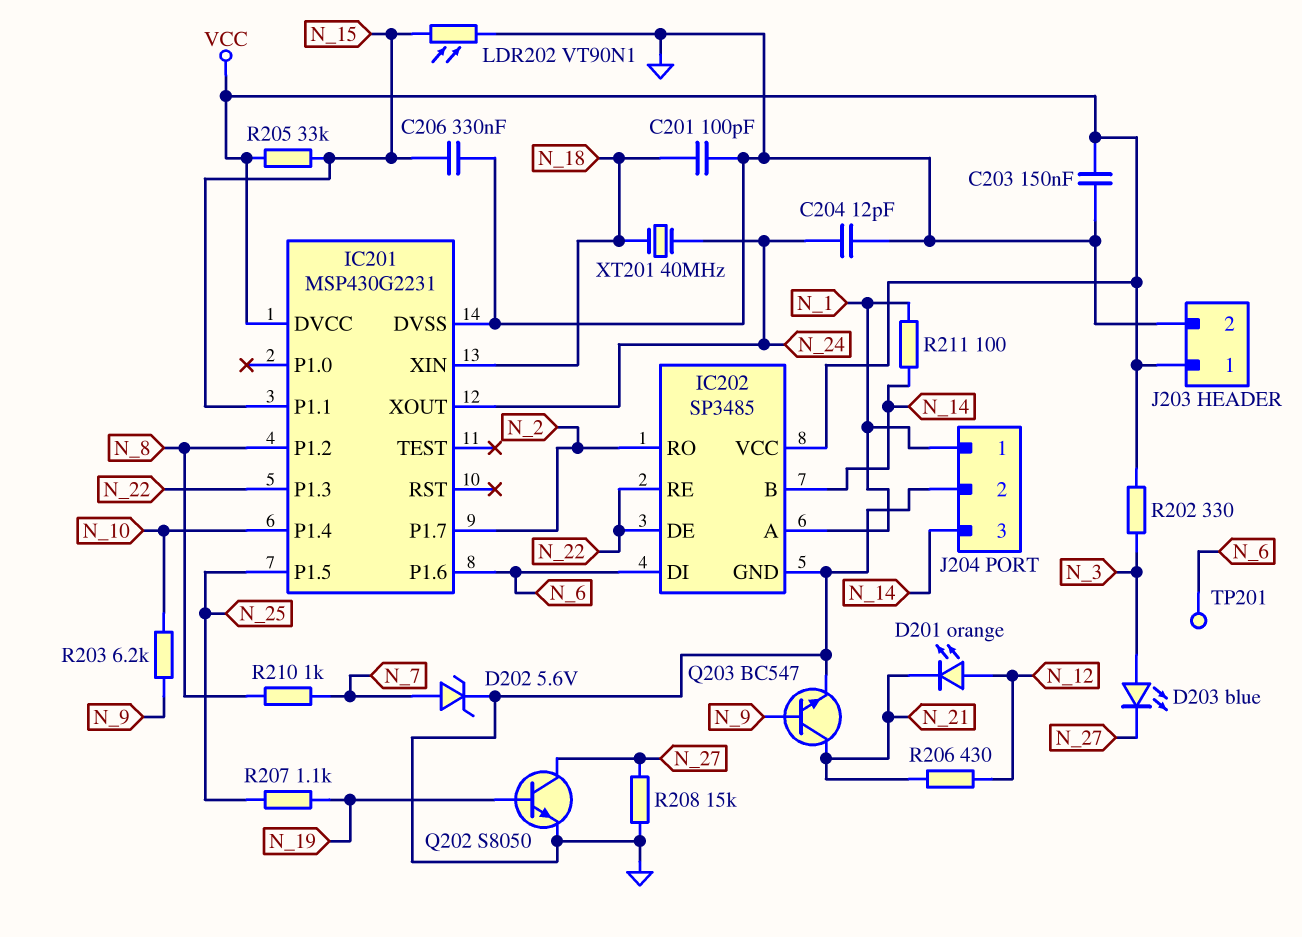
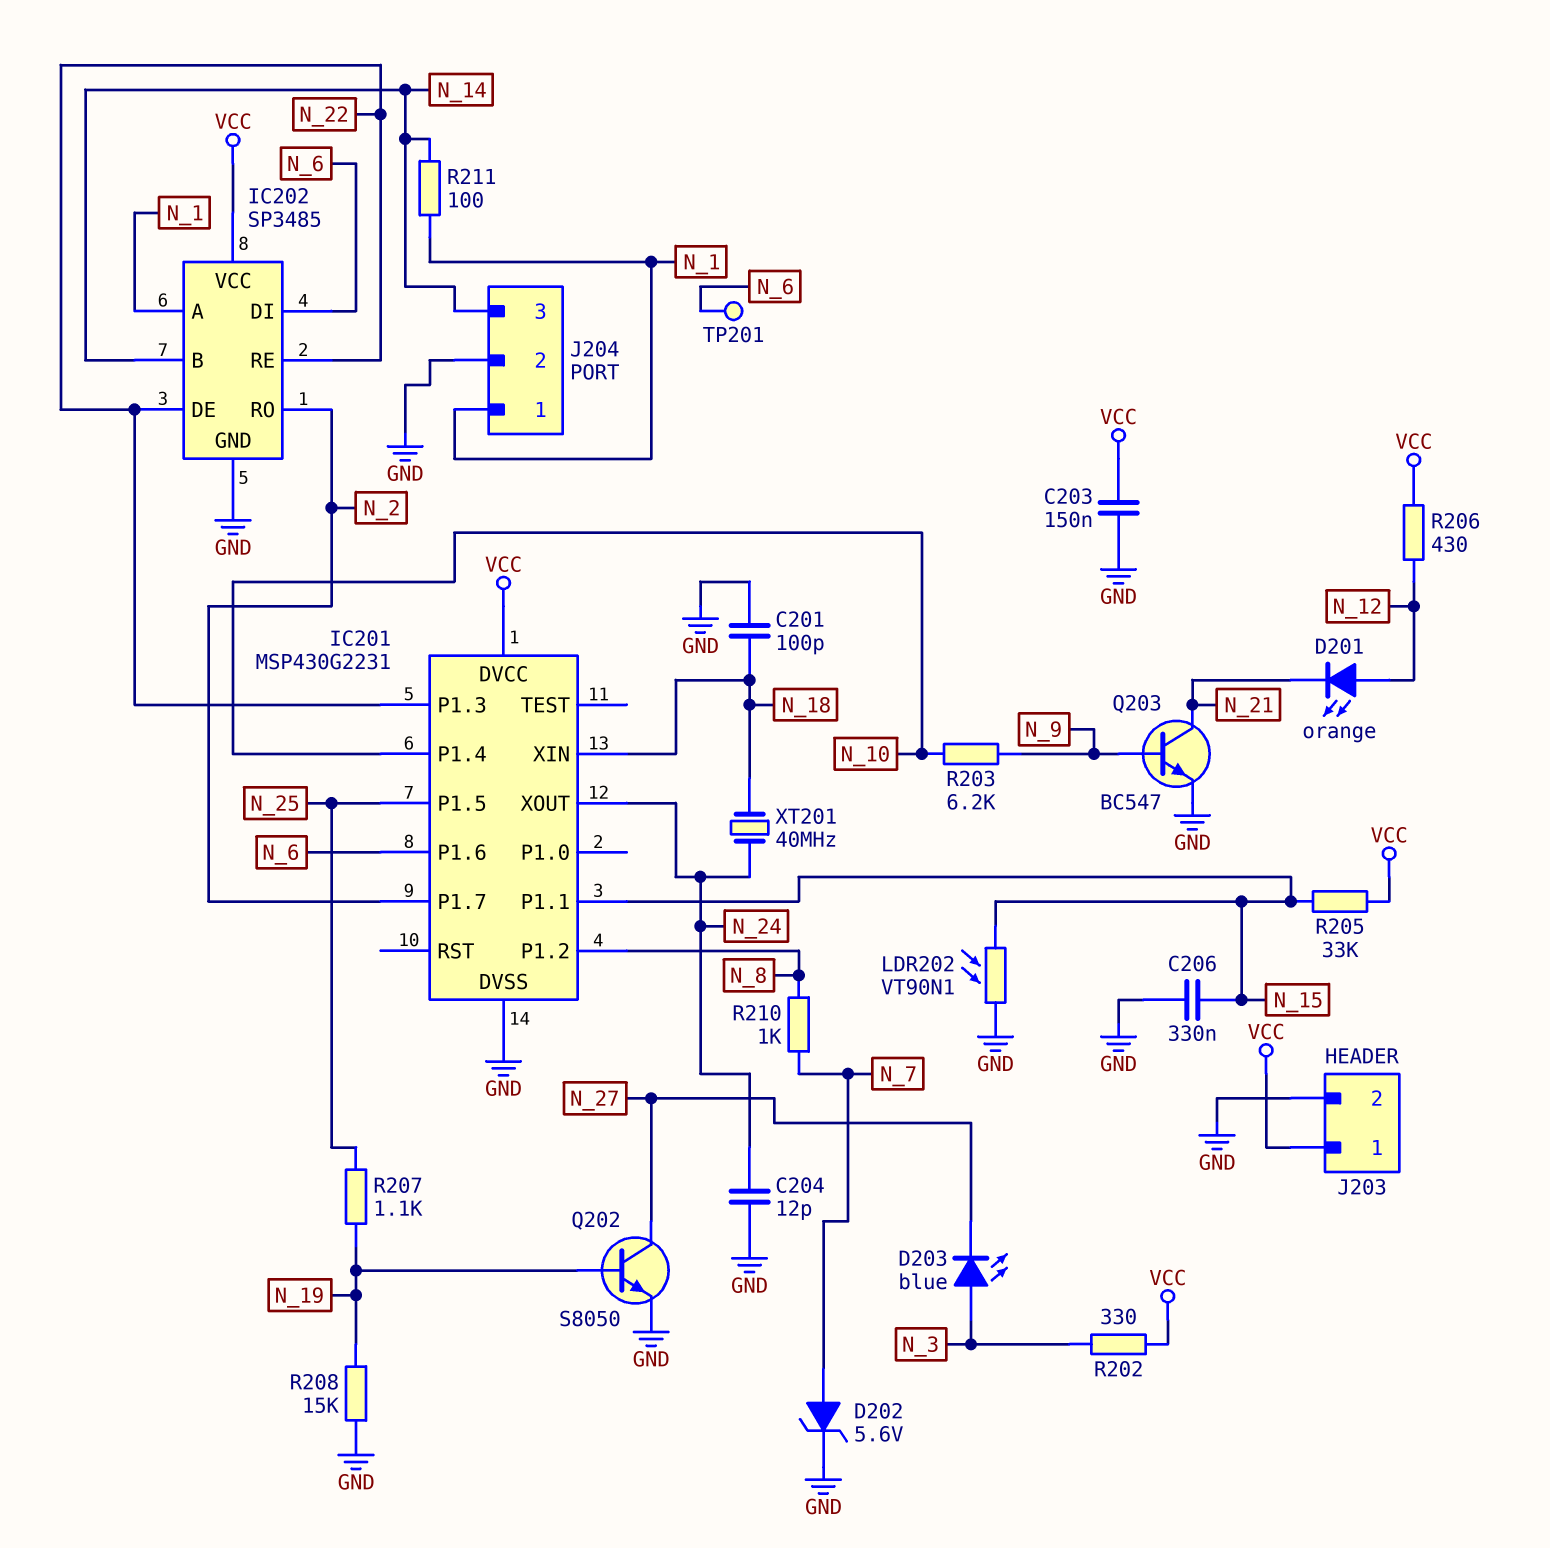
R206: 430 (N_12, N_21) -> 430 (N_12, VCC)
R208: 15k (GND, N_27) -> 15k (GND, N_19)

